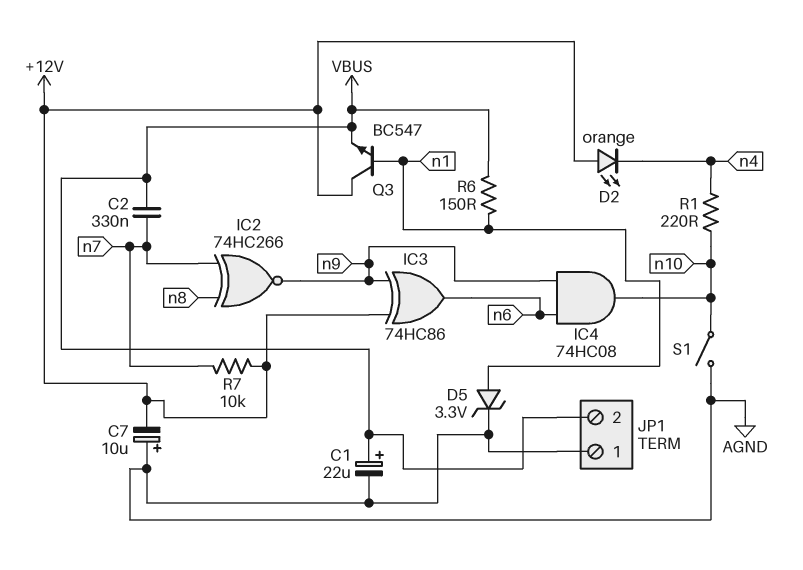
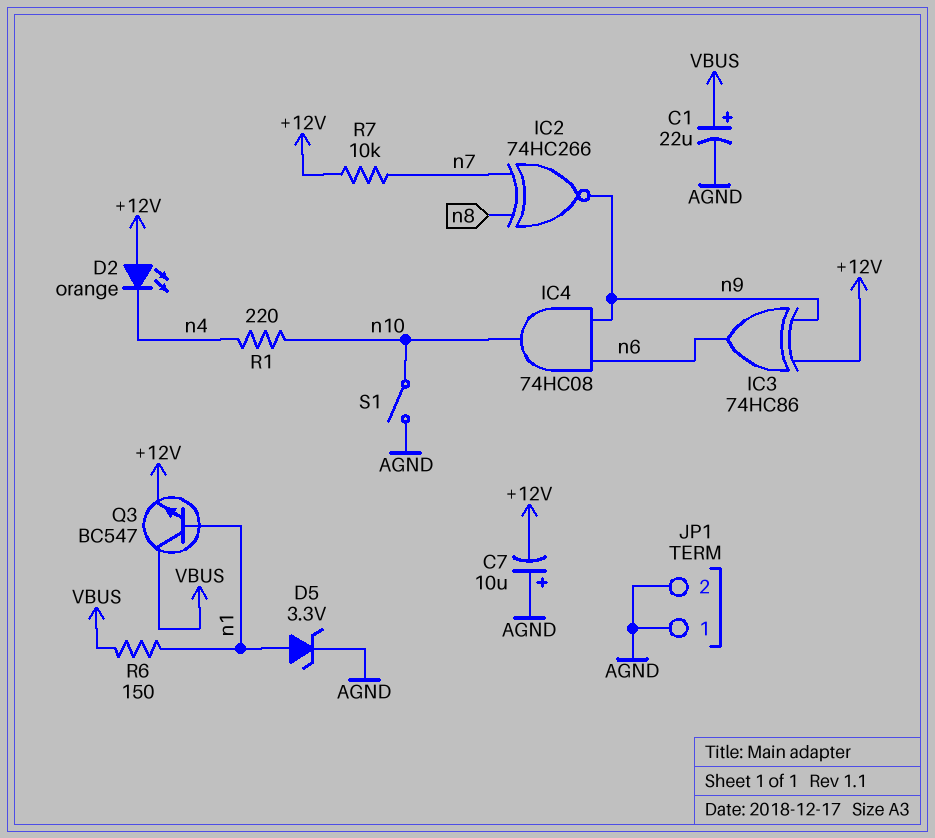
C2: 330nF (VBUS, n7) -> none
JP1 pin 2: VBUS -> AGND
Q3: NPN BC547 (B n1, C +12V, E VBUS) -> NPN BC547 (B n1, C VBUS, E +12V)

